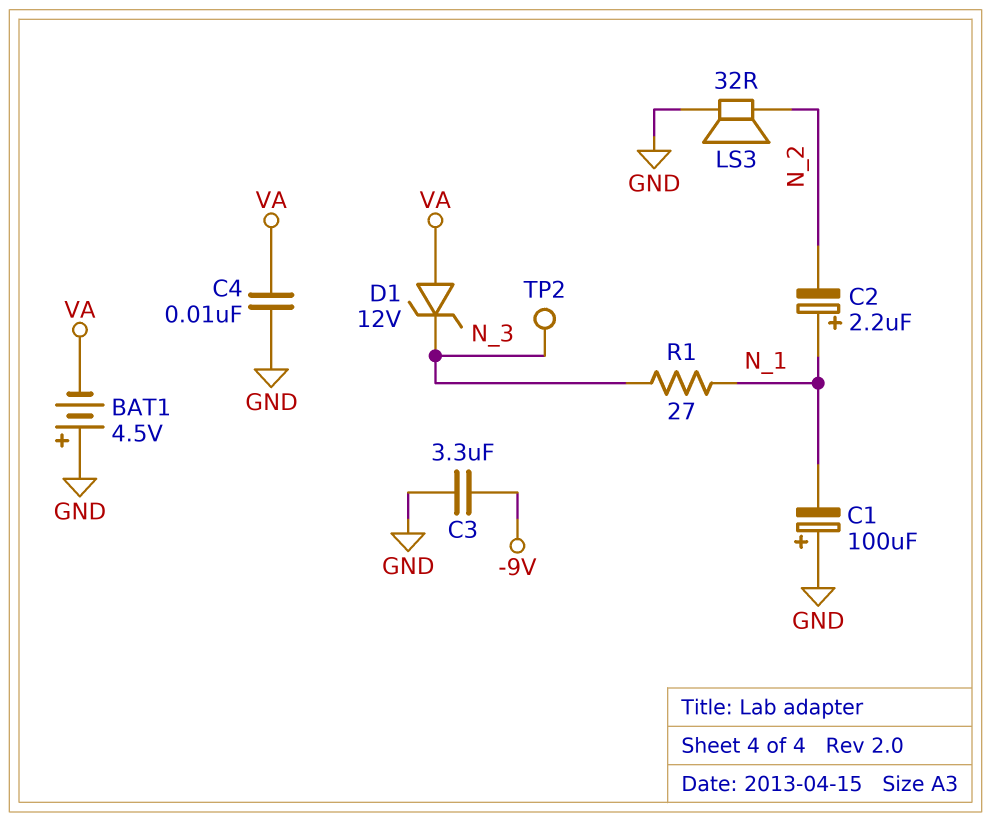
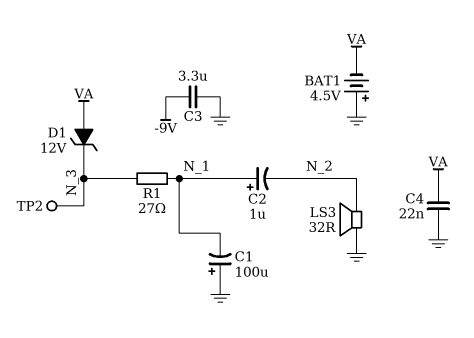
C2: 2.2uF (plus N_1, minus N_2) -> 1uF (plus N_1, minus N_2)
C4: 10nF (GND, VA) -> 22nF (GND, VA)

